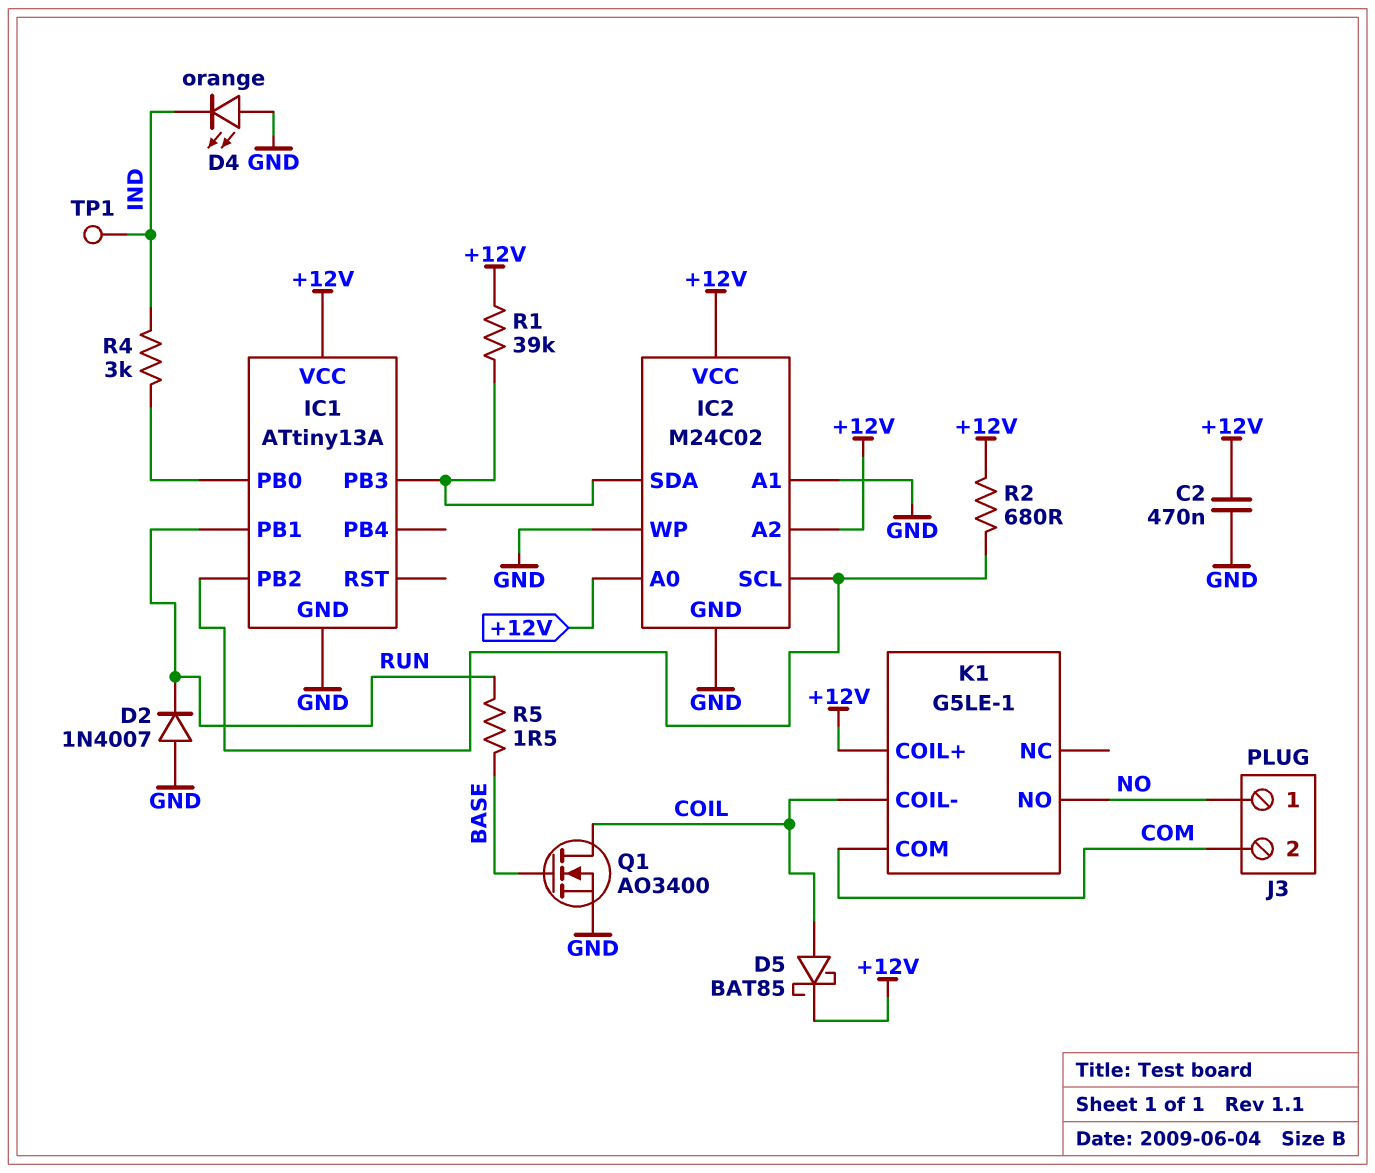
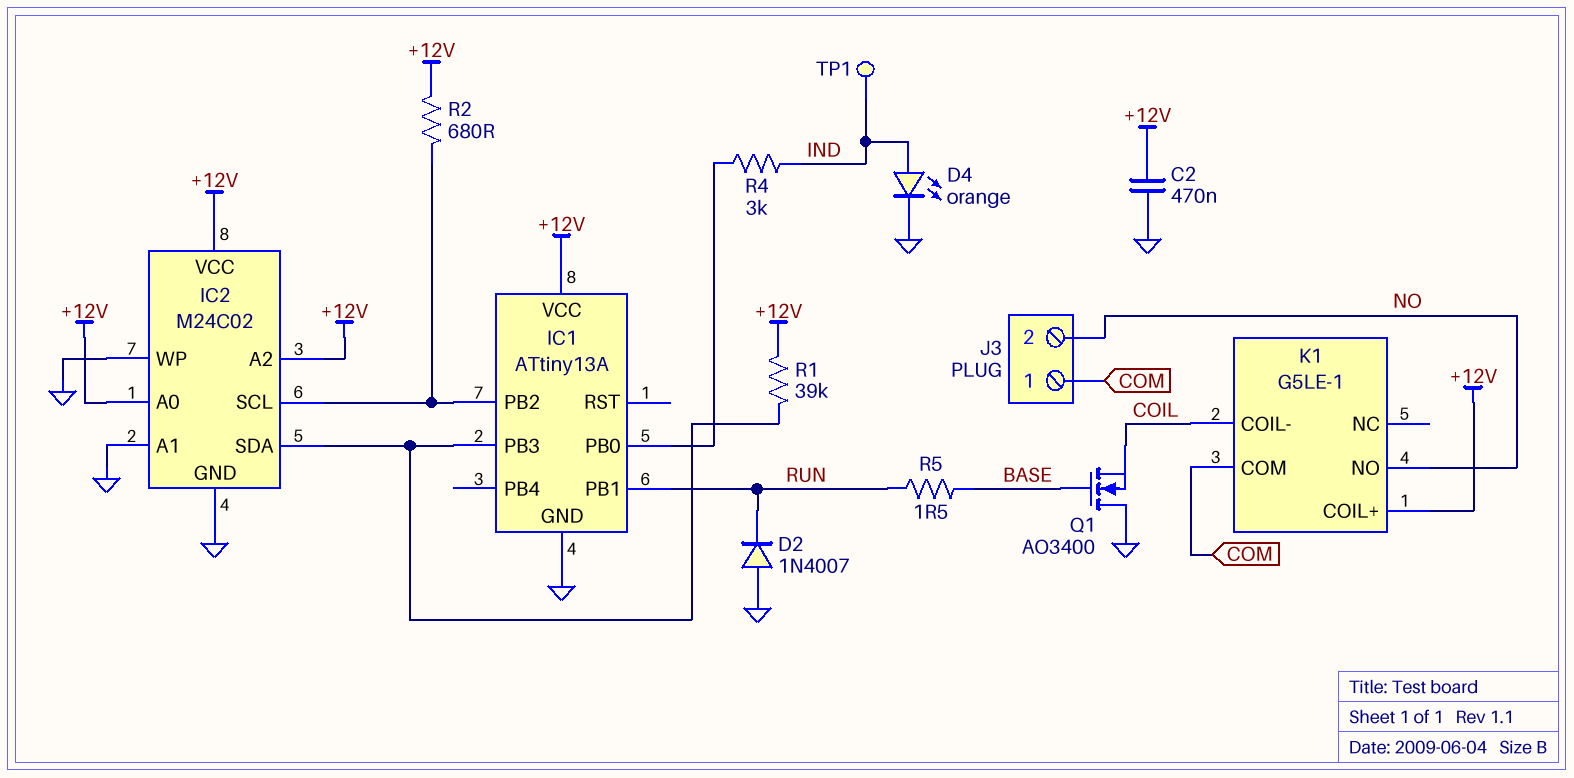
D4: LED orange (A GND, K IND) -> LED orange (A IND, K GND)
D5: schottky BAT85 (A COIL, K +12V) -> none
J3 pin 1: NO -> COM
J3 pin 2: COM -> NO
Q1: NMOS AO3400 (G BASE, D COIL, S GND) -> NMOS AO3400 (G BASE, D GND, S COIL)

